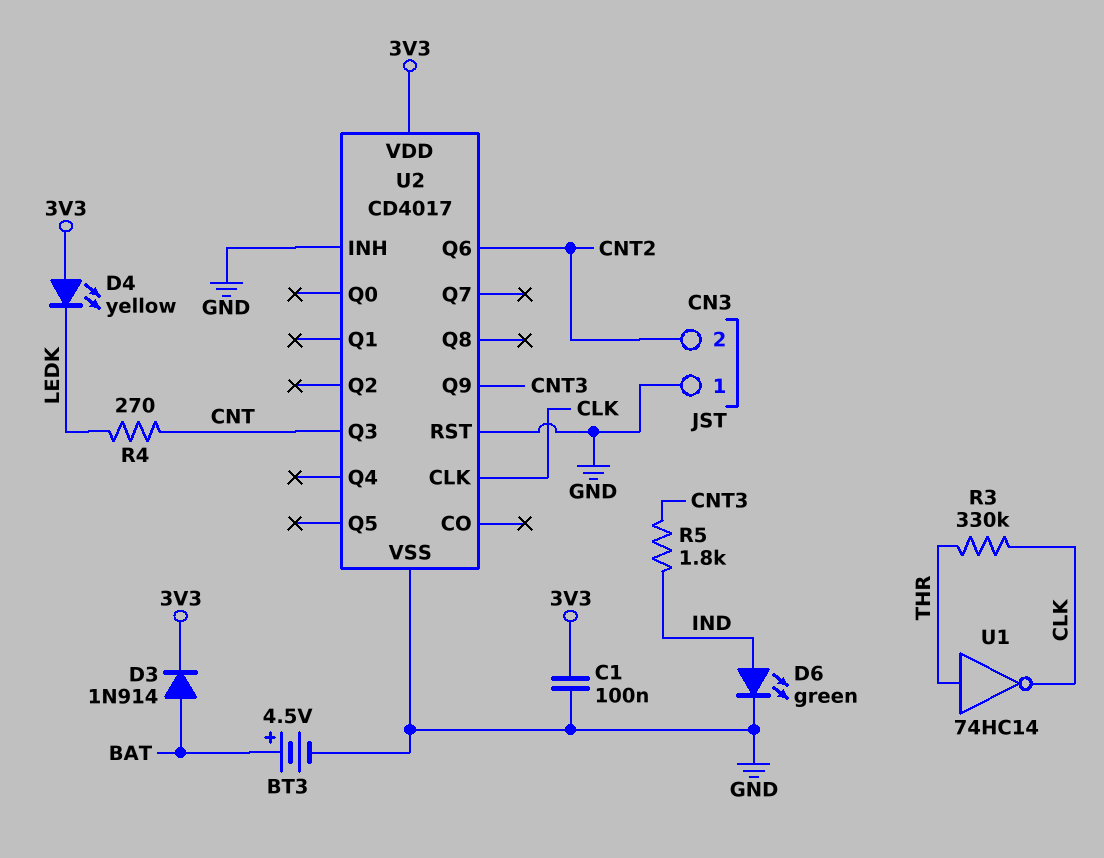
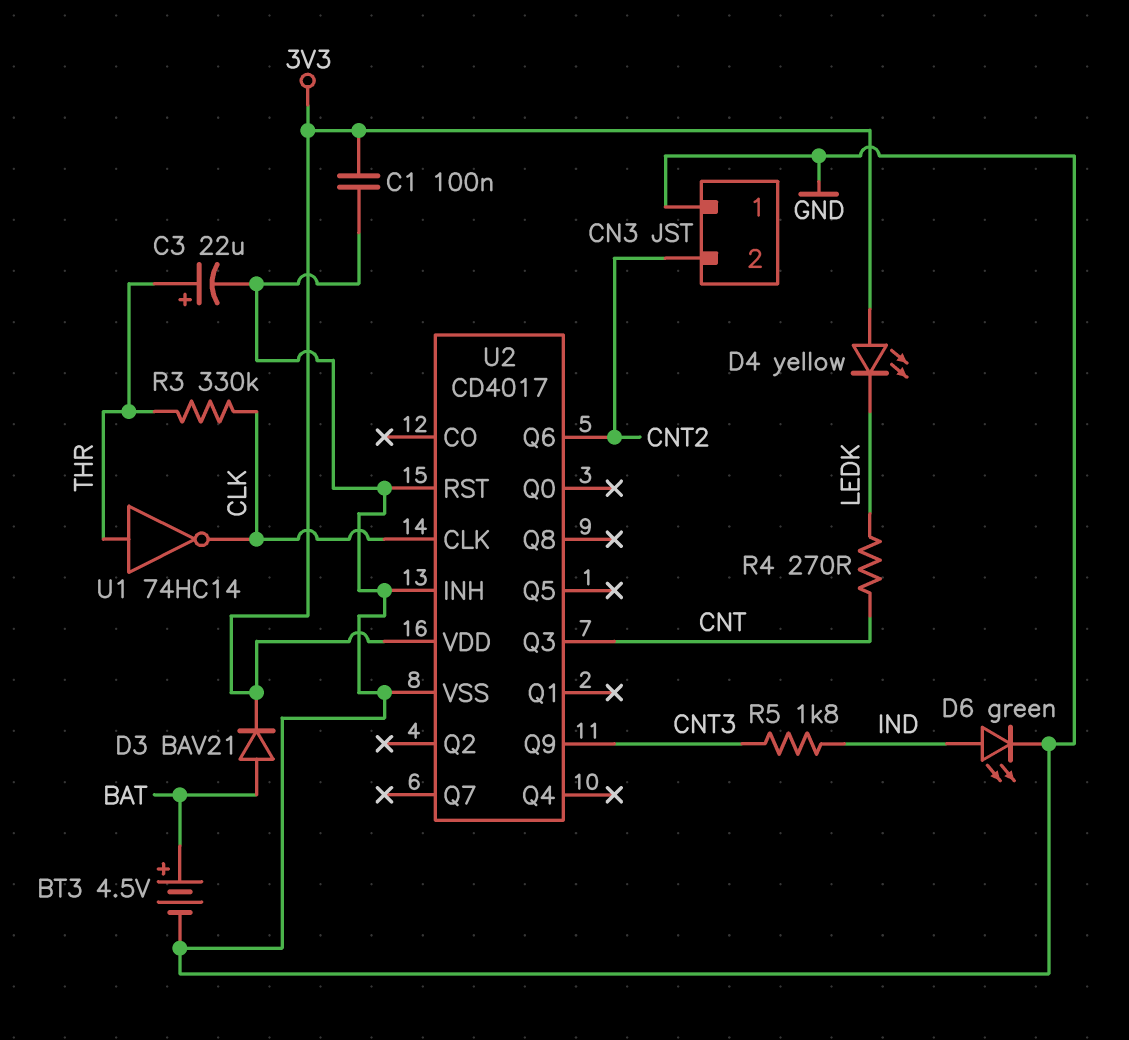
C3: none -> 22uF (plus THR, minus GND)
D3: diode 1N914 (A BAT, K 3V3) -> diode BAV21 (A BAT, K 3V3)

